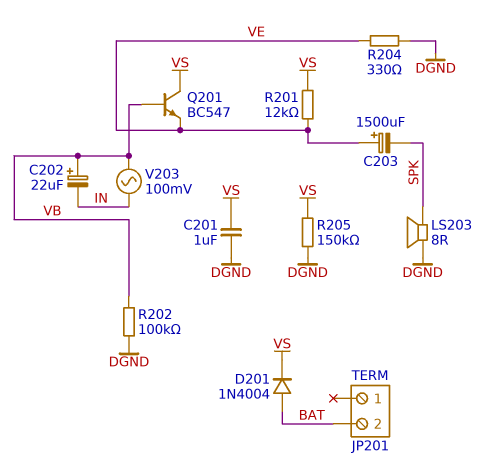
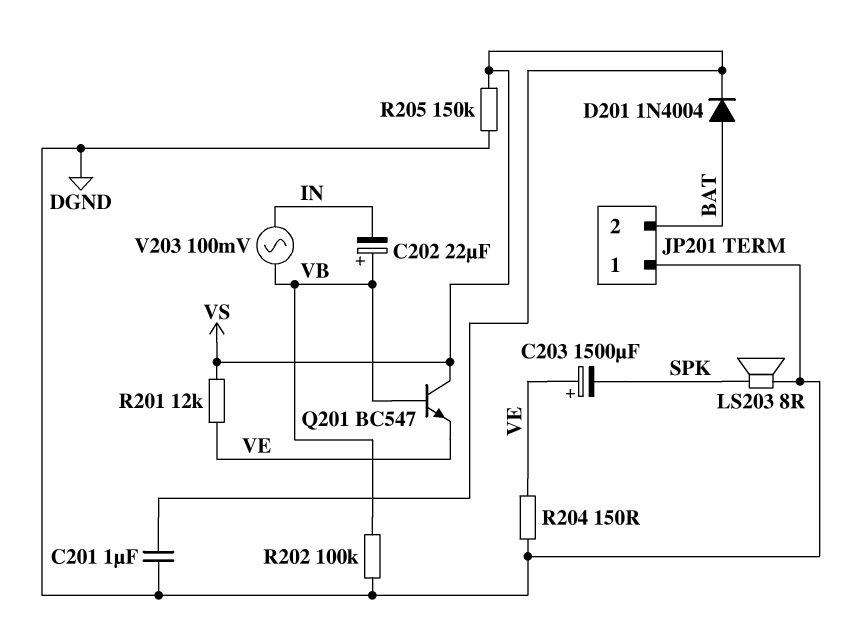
JP201 pin 1: none -> DGND
R204: 330 (DGND, VE) -> 150 (DGND, VE)

